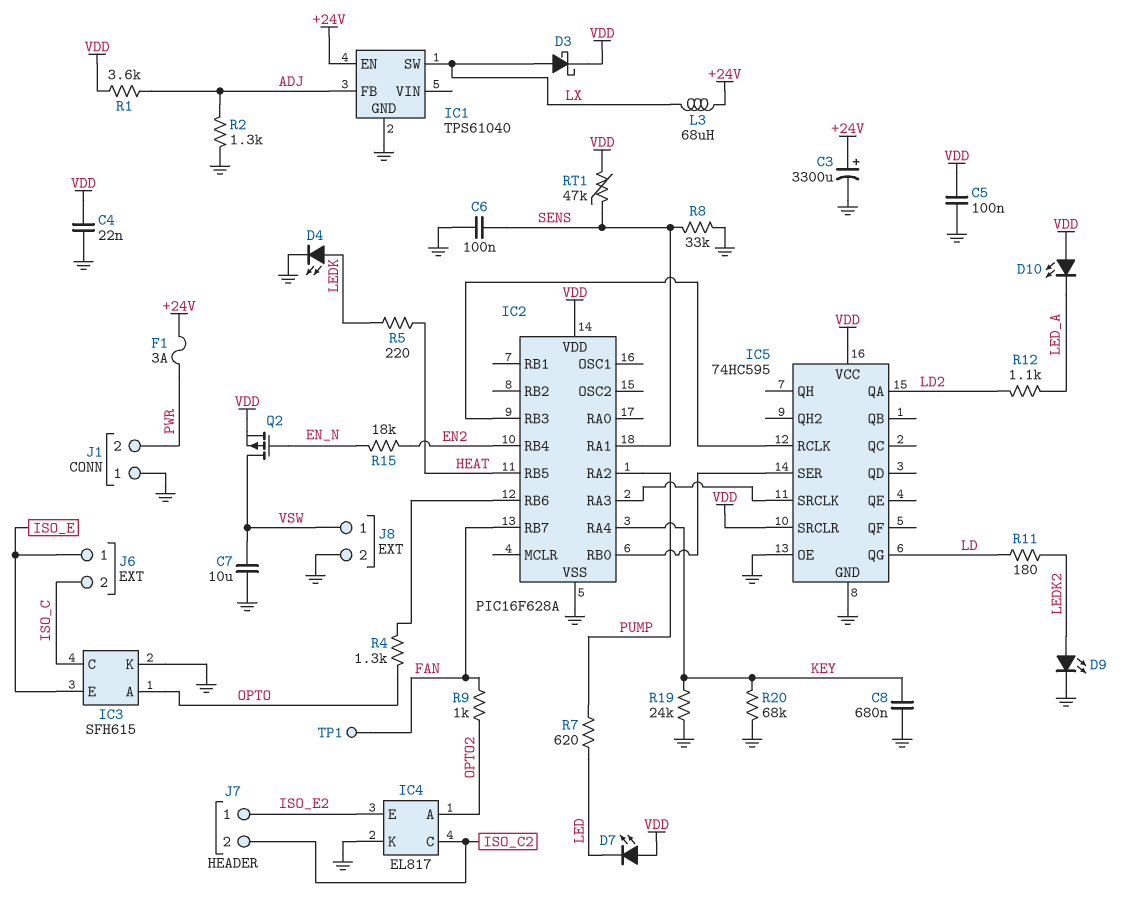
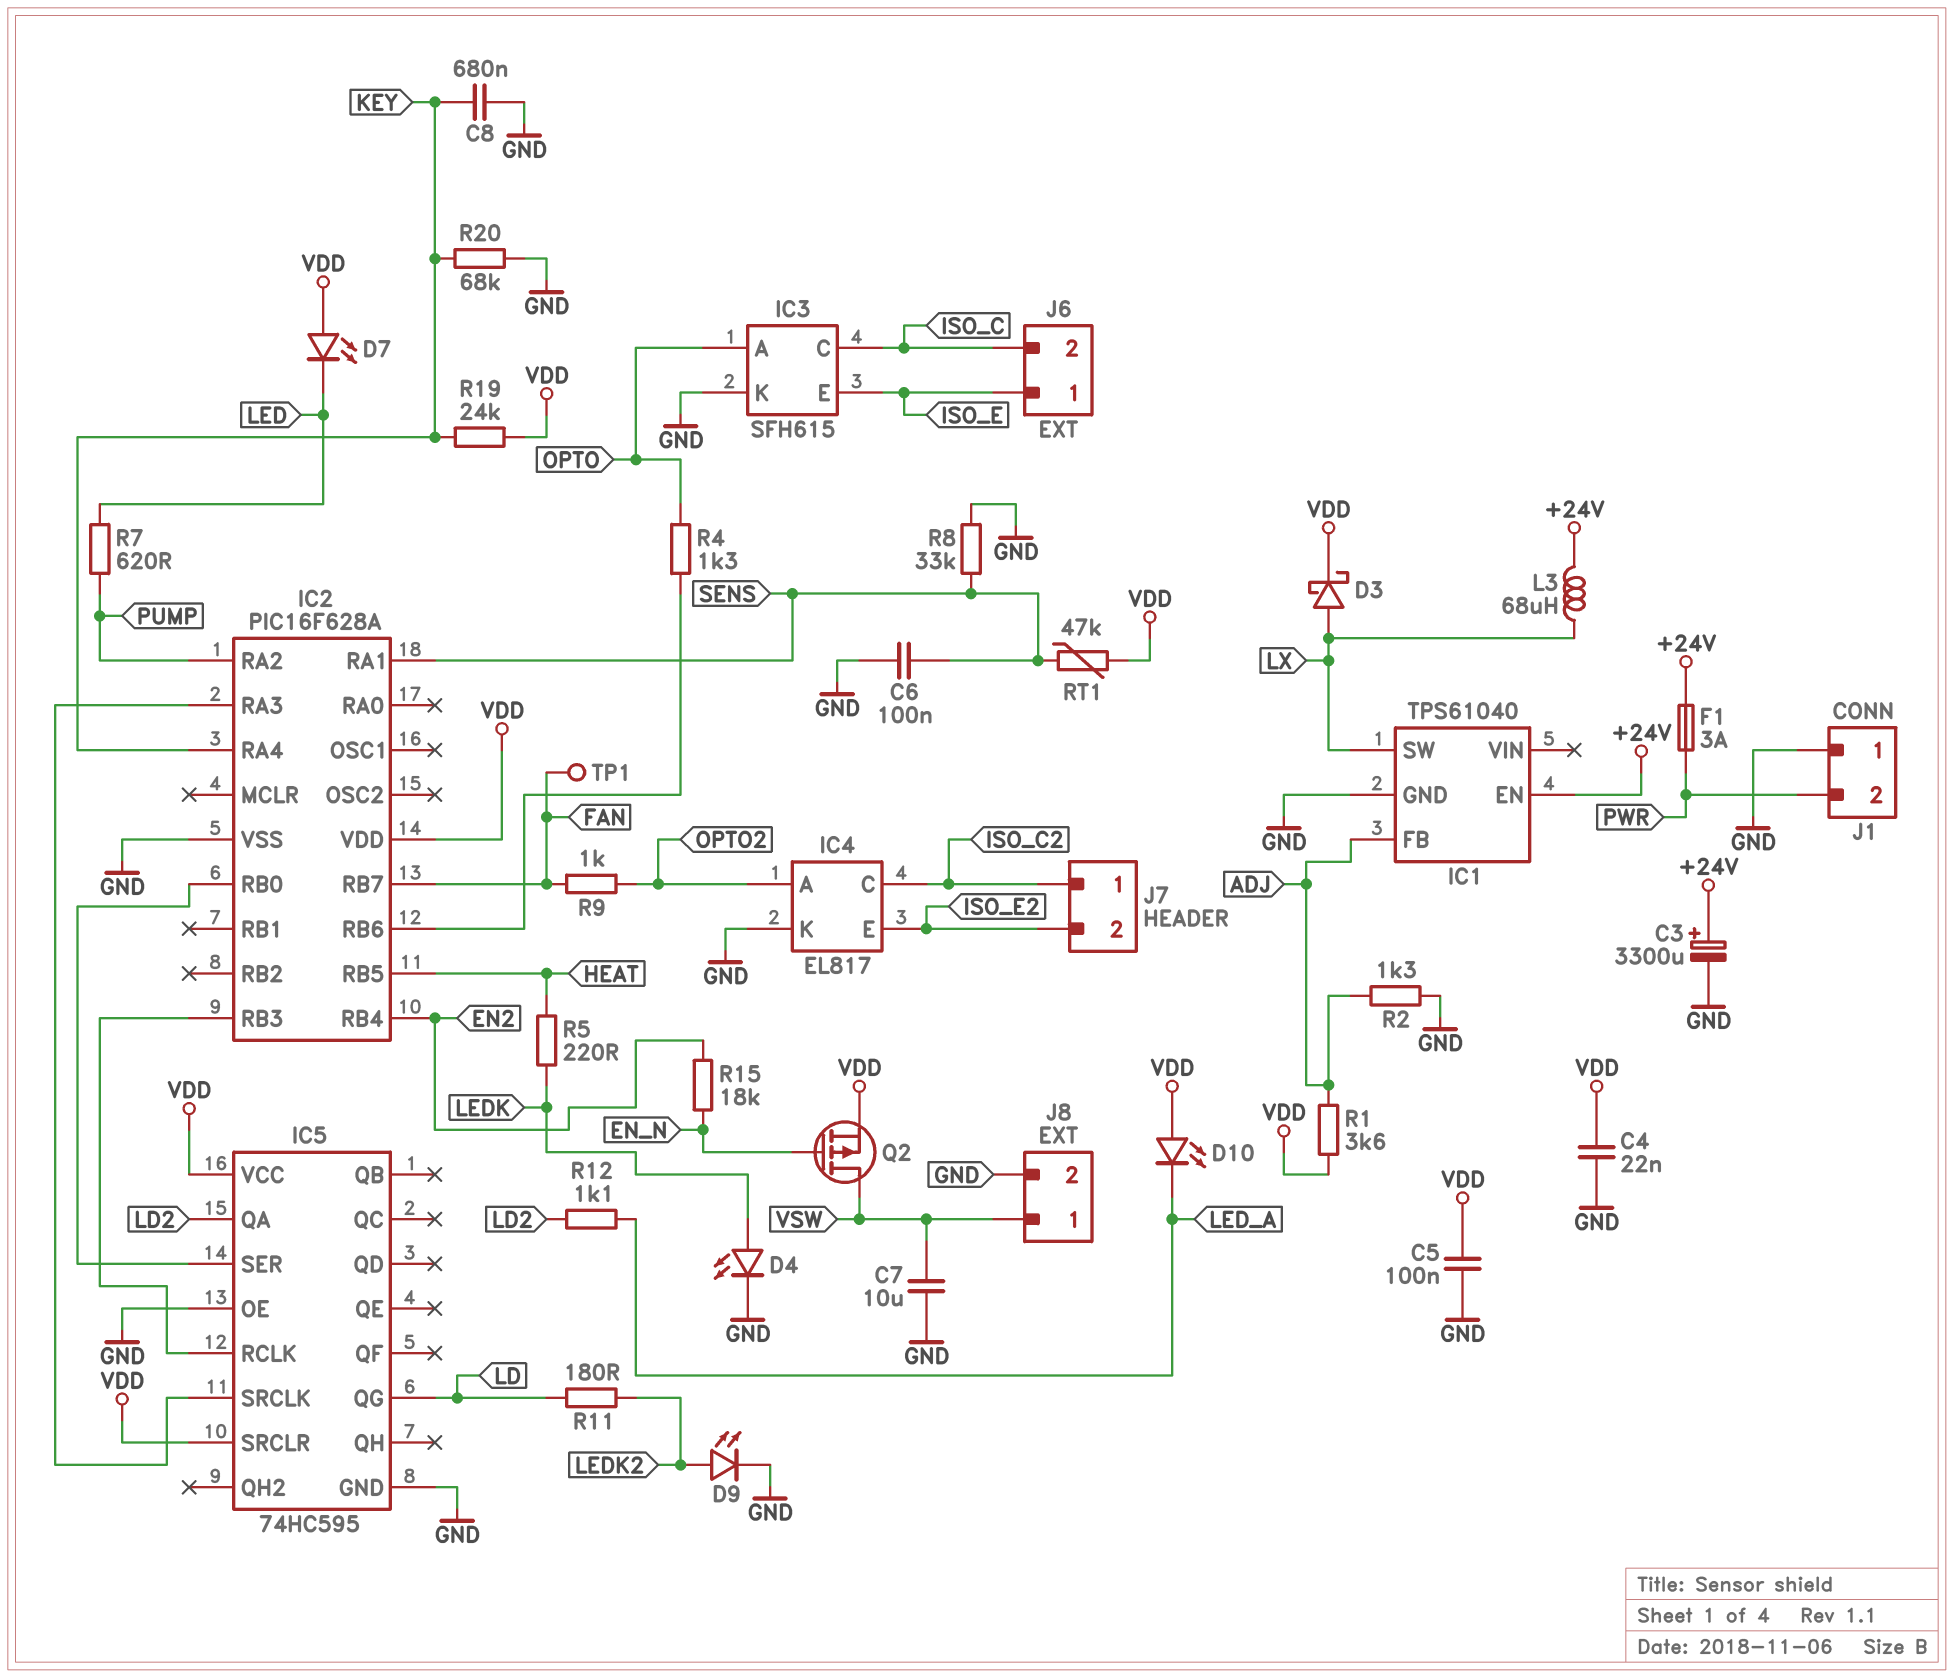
J7 pin 1: ISO_E2 -> ISO_C2
J7 pin 2: ISO_C2 -> ISO_E2
R19: 24k (GND, KEY) -> 24k (KEY, VDD)

